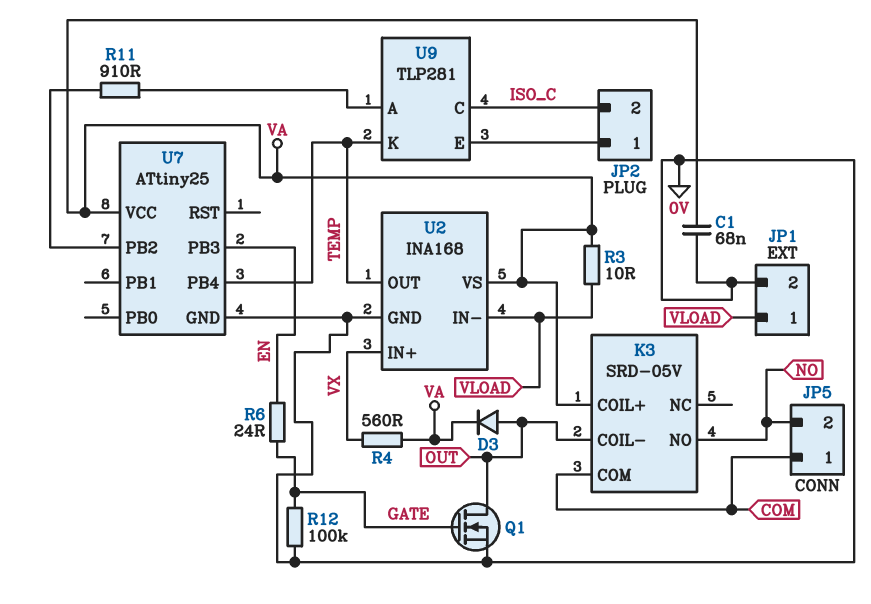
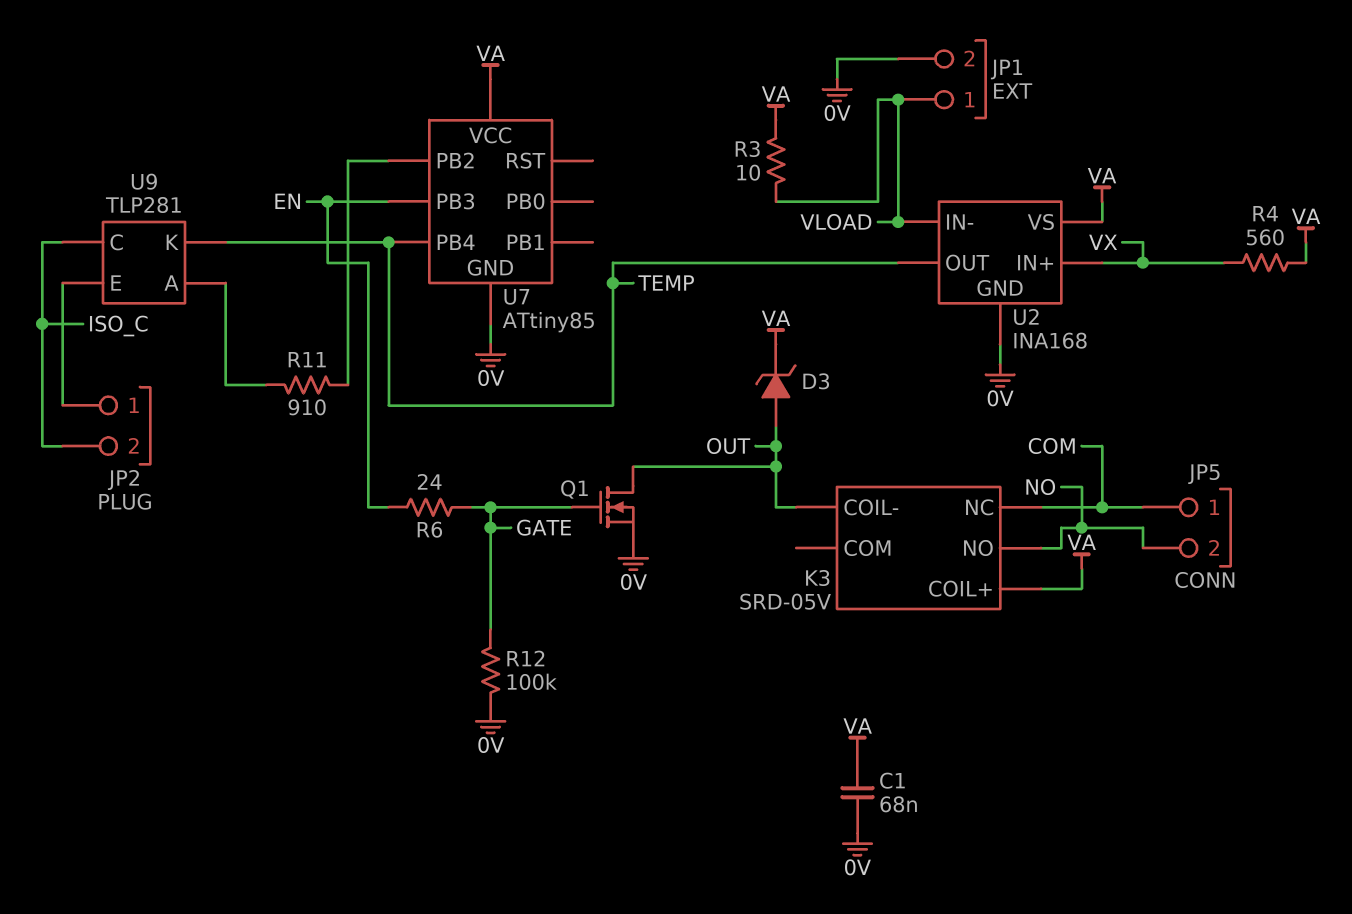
D3: diode (A OUT, K VA) -> zener (A OUT, K VA)
K3 pin COM: COM -> none
K3 pin NC: none -> COM
U7: ATtiny25 -> ATtiny85

